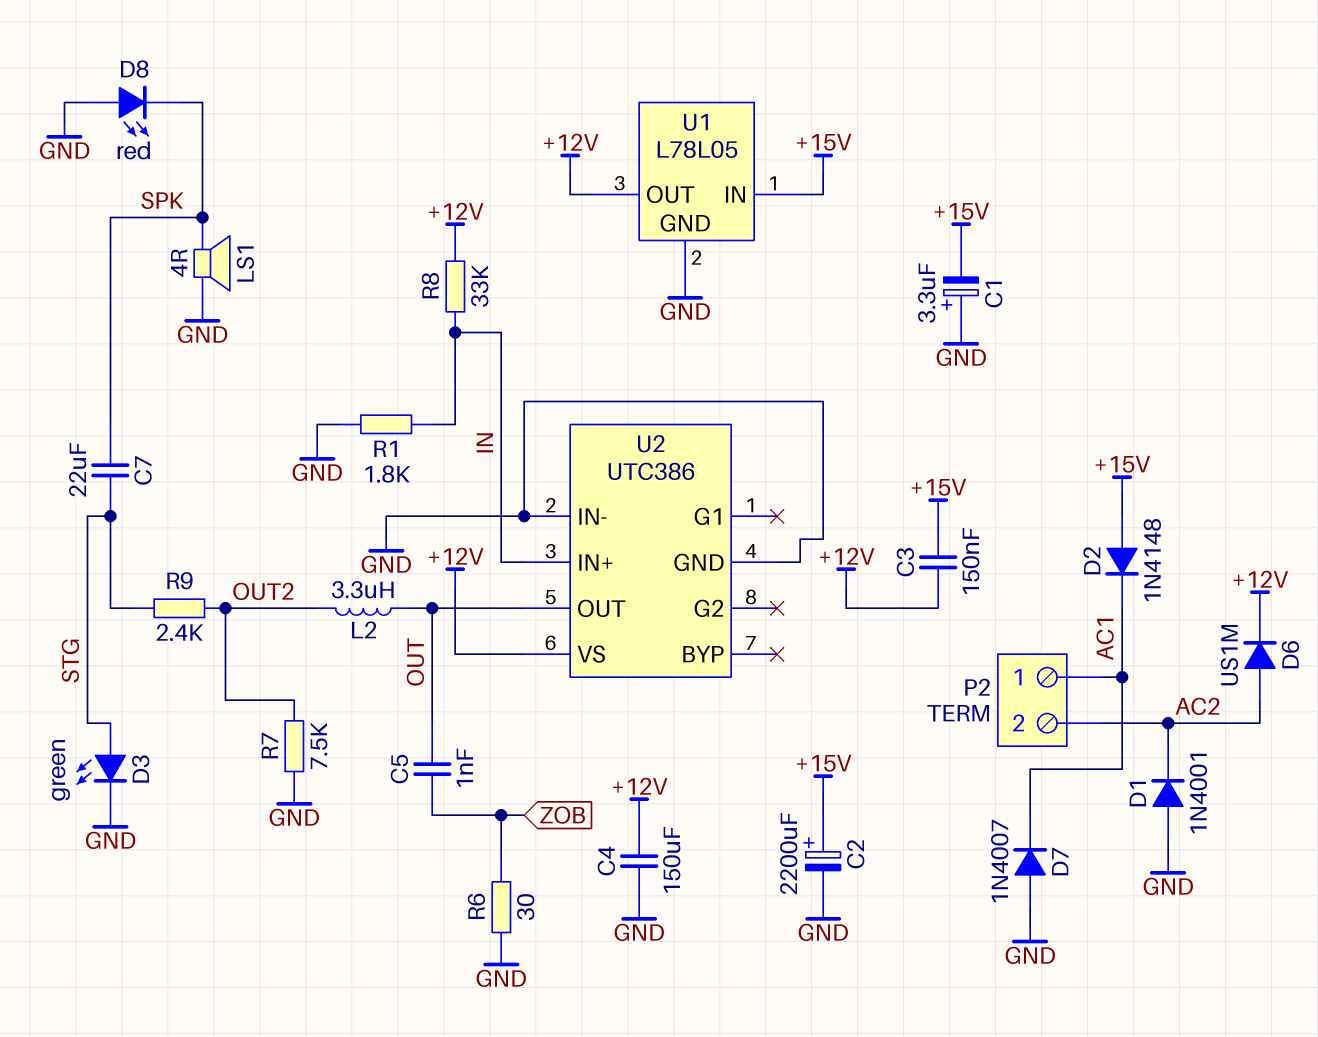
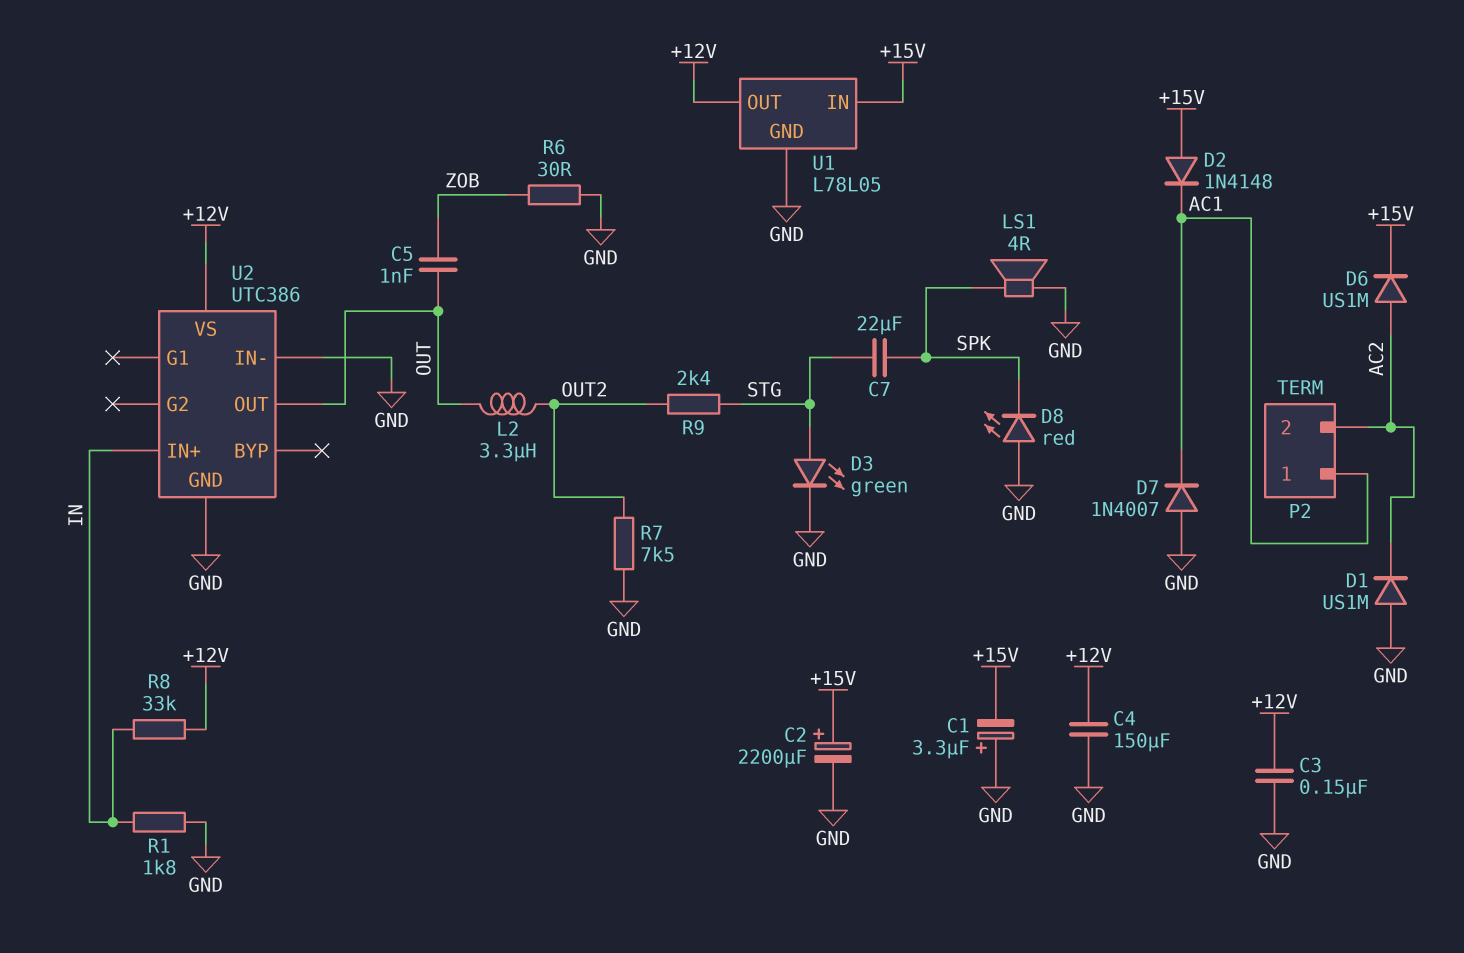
C3: 150nF (+12V, +15V) -> 150nF (+12V, GND)
D1: diode 1N4001 (A GND, K AC2) -> diode US1M (A GND, K AC2)
D6: diode US1M (A AC2, K +12V) -> diode US1M (A AC2, K +15V)

